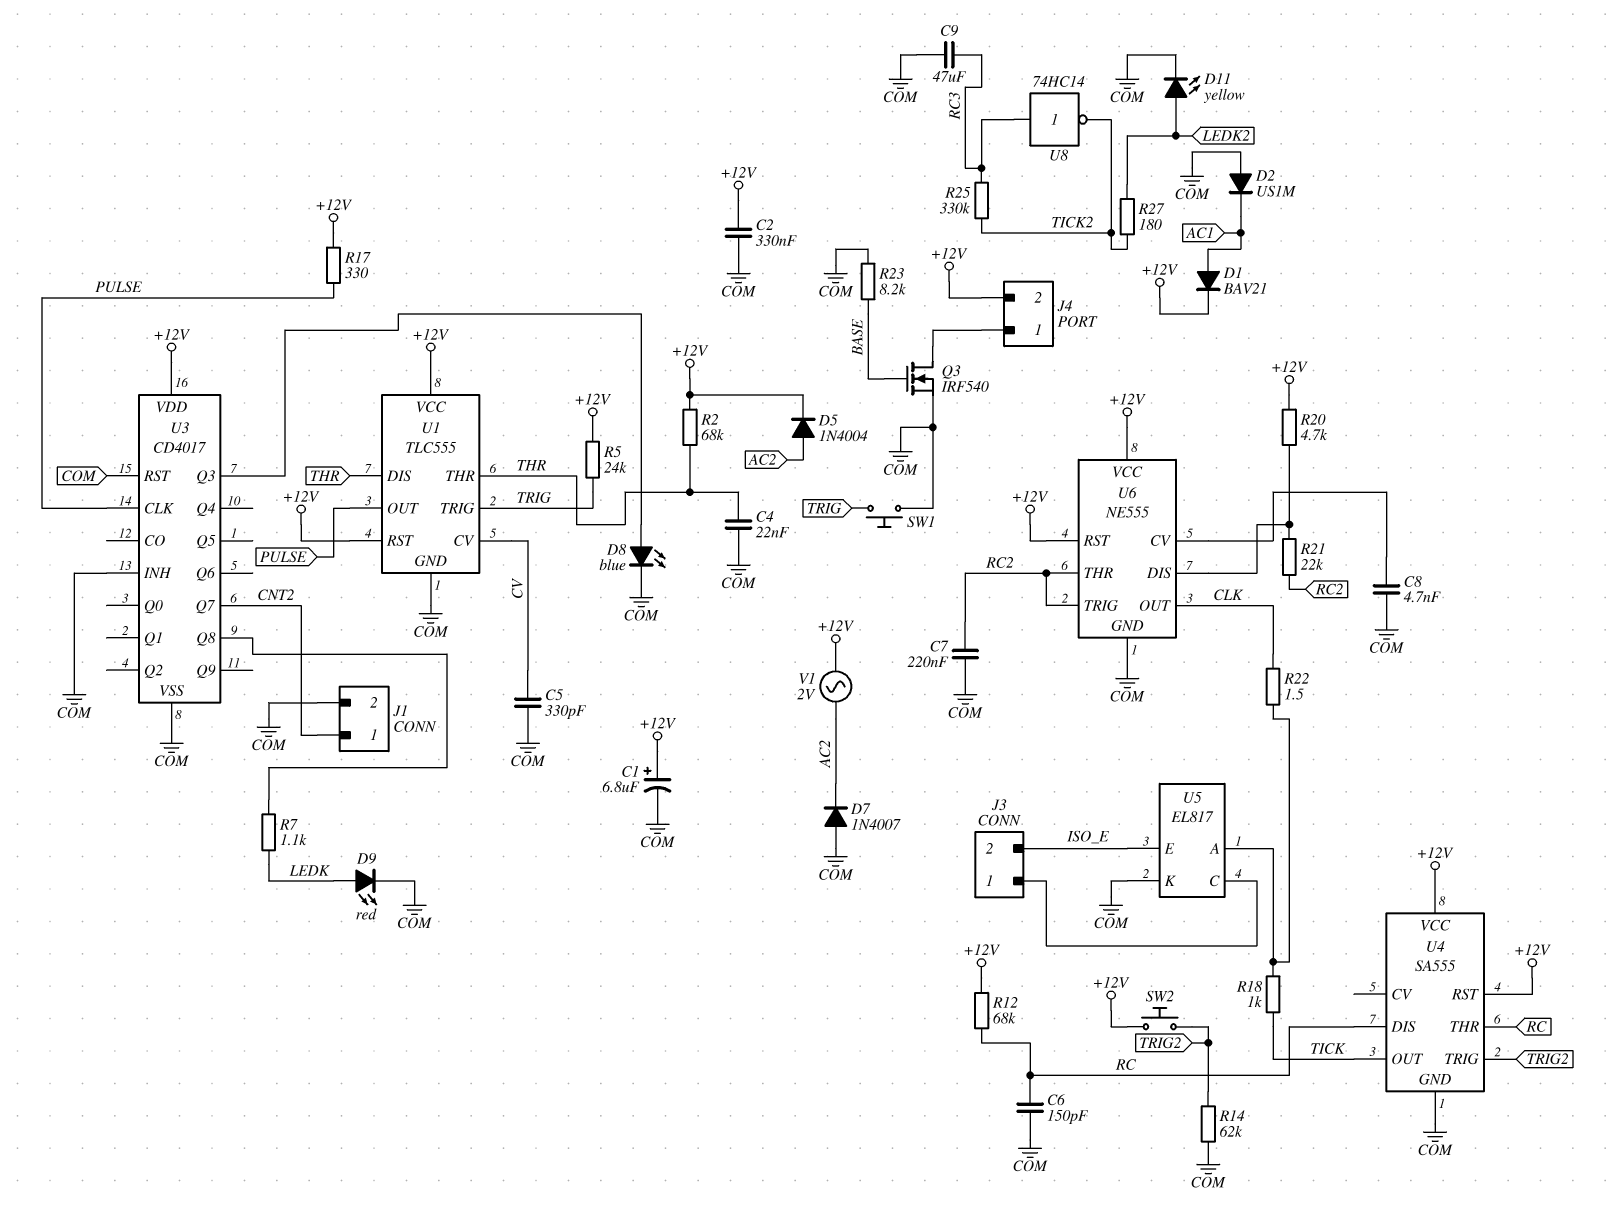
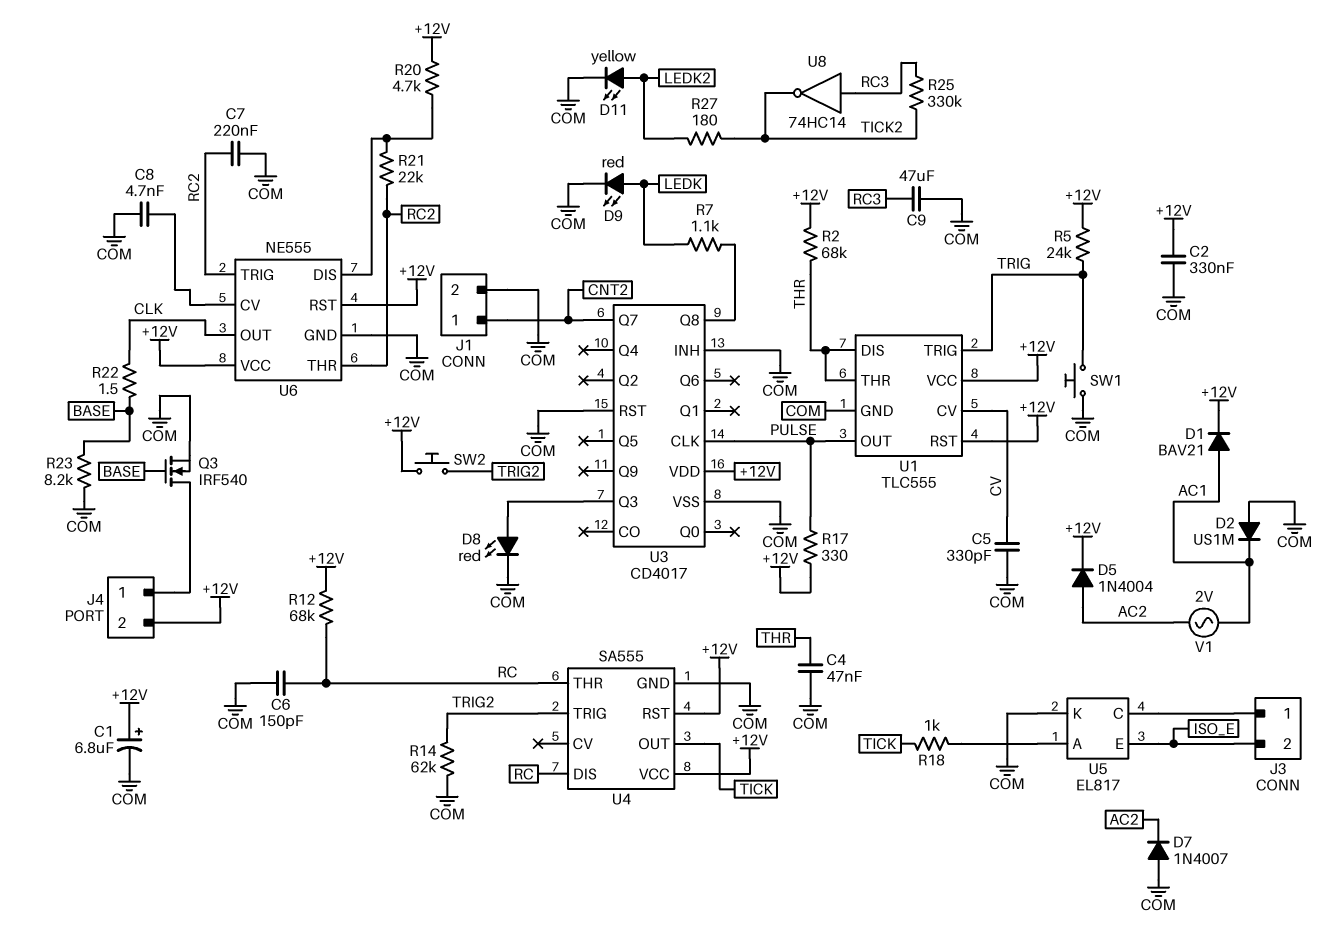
C4: 22nF (COM, THR) -> 47nF (COM, THR)
D8: LED blue (A U3/Q3, K COM) -> LED red (A U3/Q3, K COM)
R22: 1.5 (CLK, U5/A) -> 1.5 (BASE, CLK)
V1: AC 2V (+12V, AC2) -> AC 2V (AC1, AC2)

